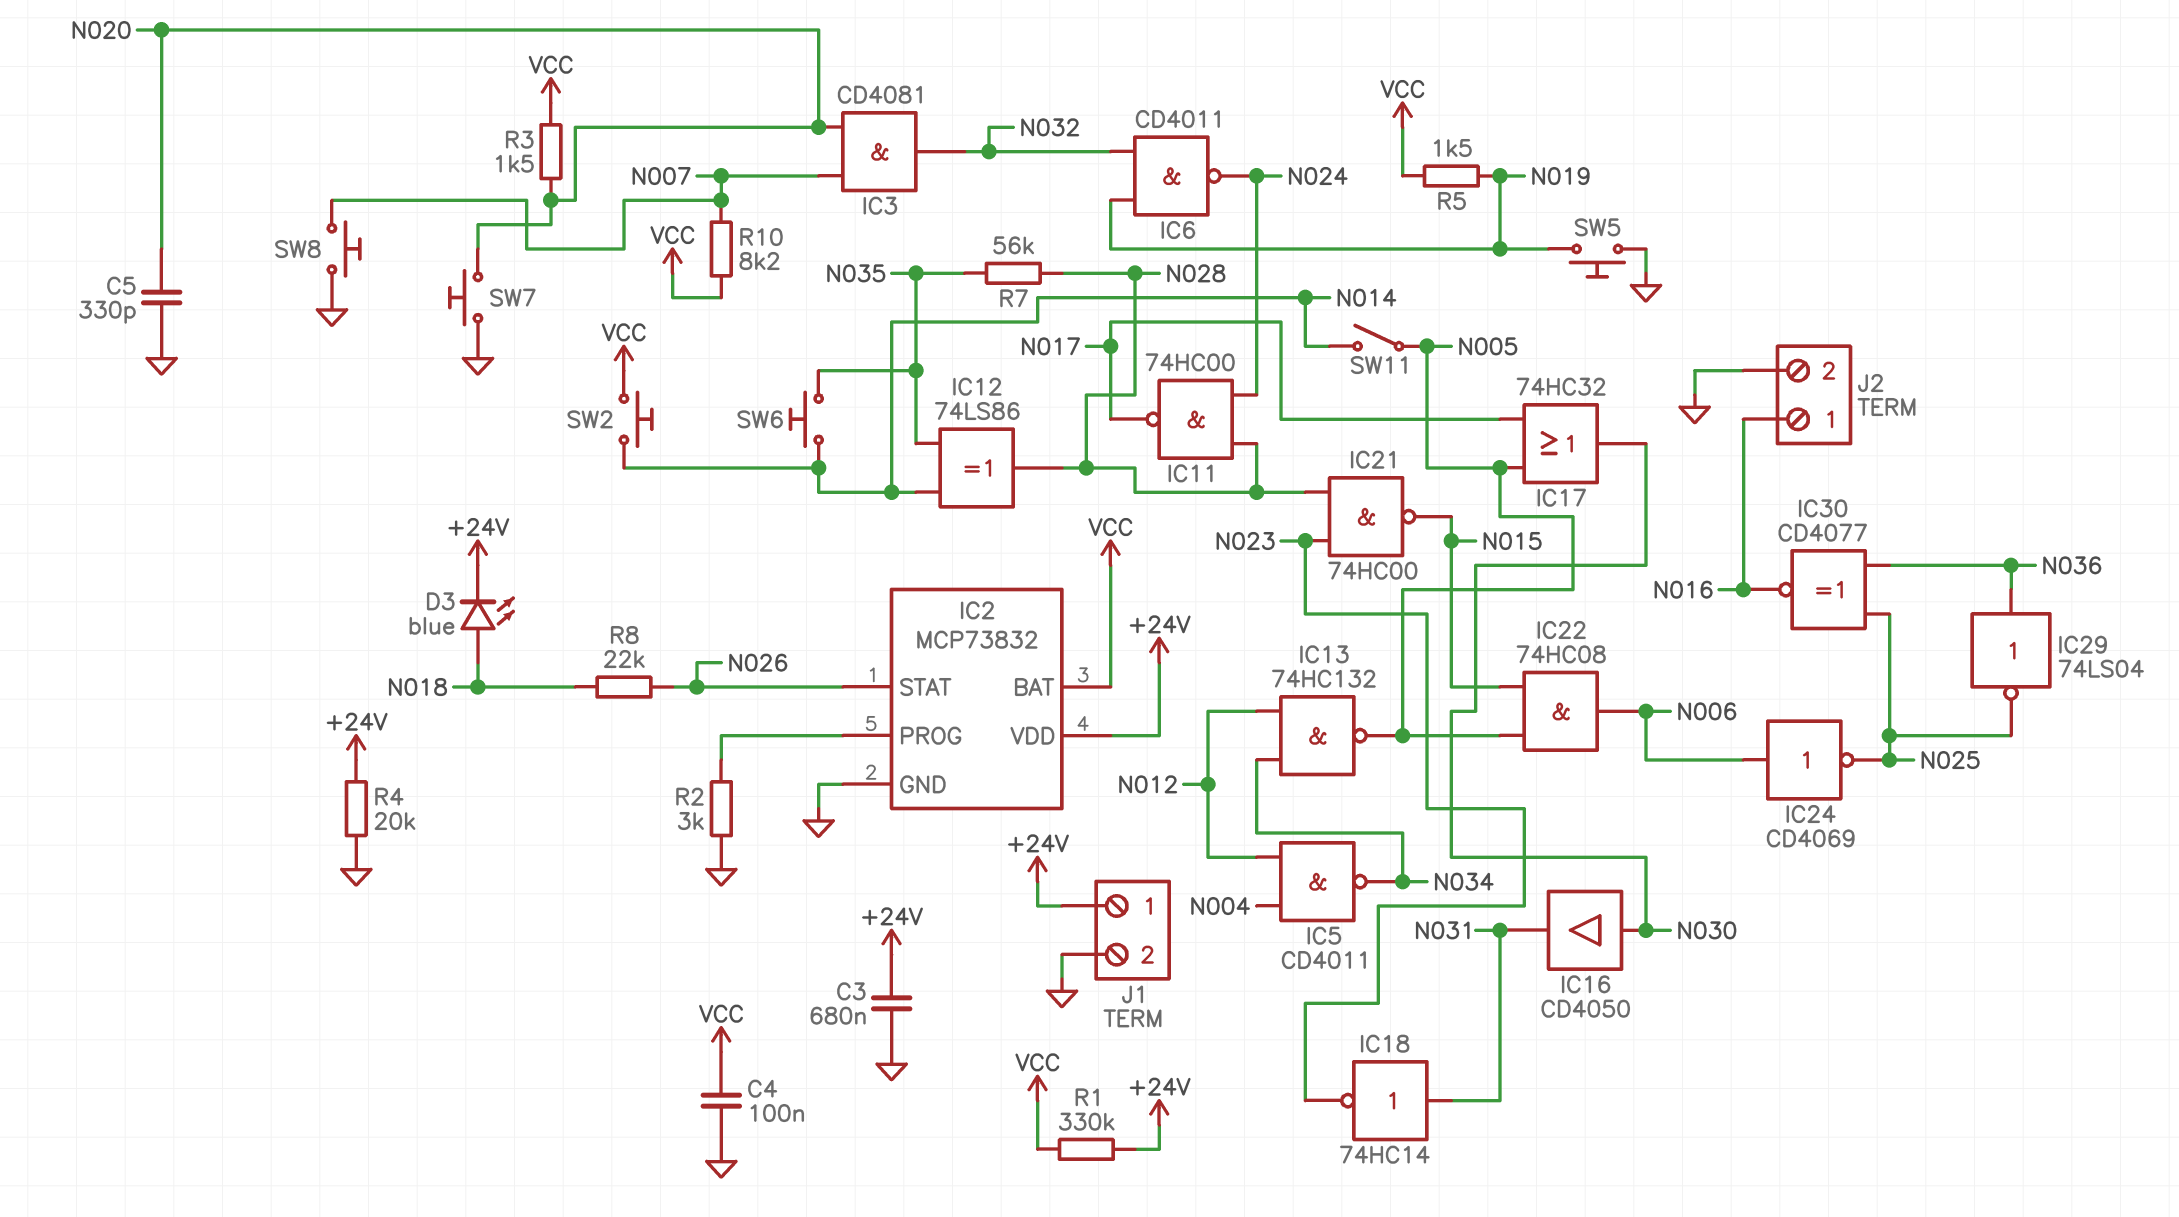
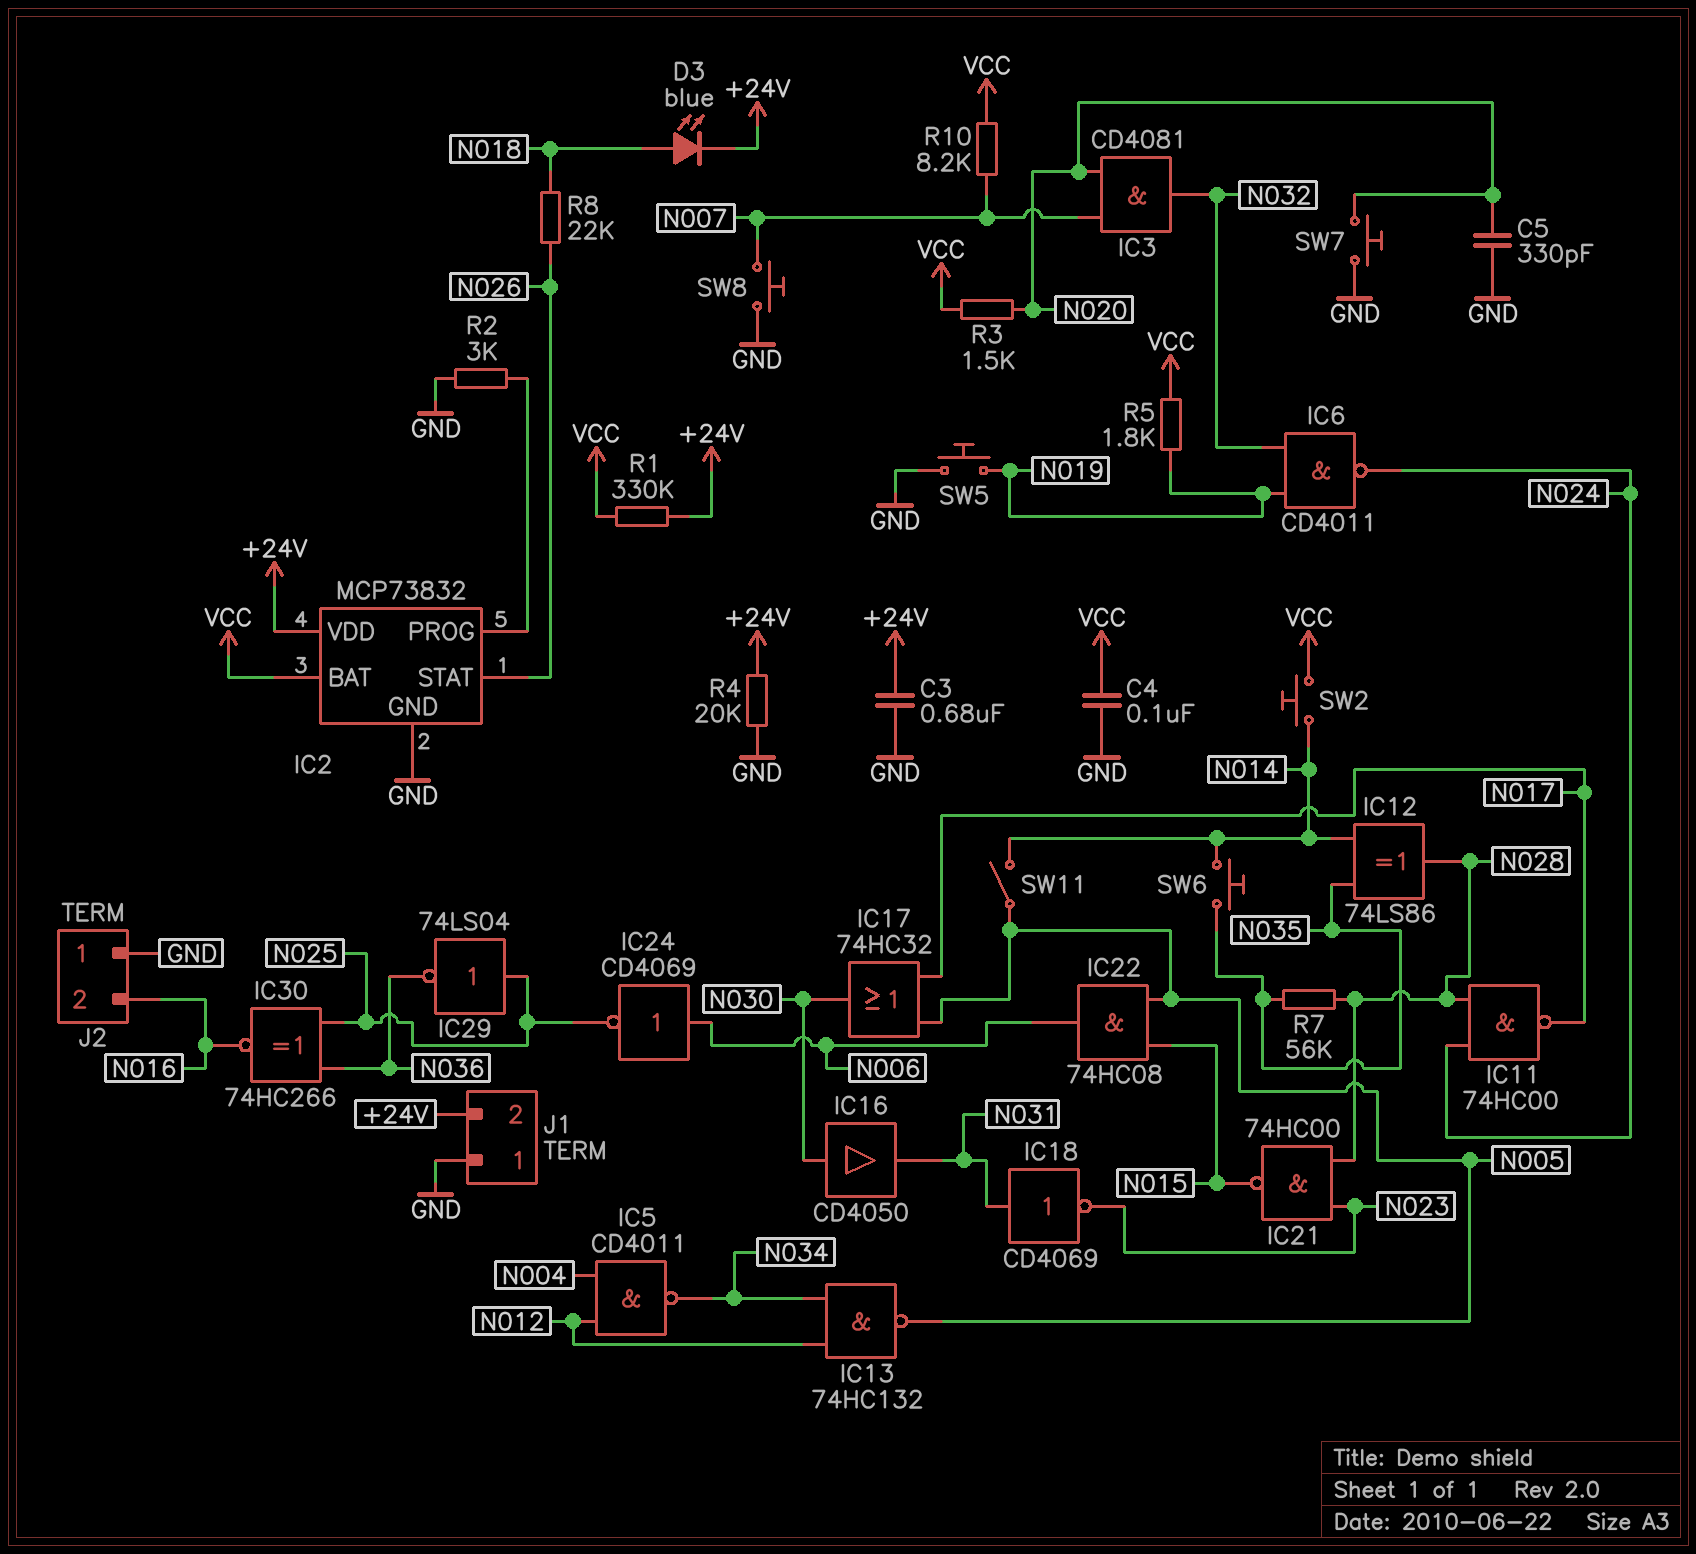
IC18: NOT 74HC14 (in N031, out N023) -> NOT CD4069 (in N031, out N023)
IC29: NOT 74LS04 (in N036, out N025) -> NOT 74LS04 (in N025, out N036)
IC30: XNOR CD4077 (in N025, in N036, out N016) -> XNOR 74HC266 (in N025, in N036, out N016)
J1 pin 1: +24V -> GND
J1 pin 2: GND -> +24V
J2 pin 1: N016 -> GND
J2 pin 2: GND -> N016
R5: 1.5k (N019, VCC) -> 1.8k (N019, VCC)

